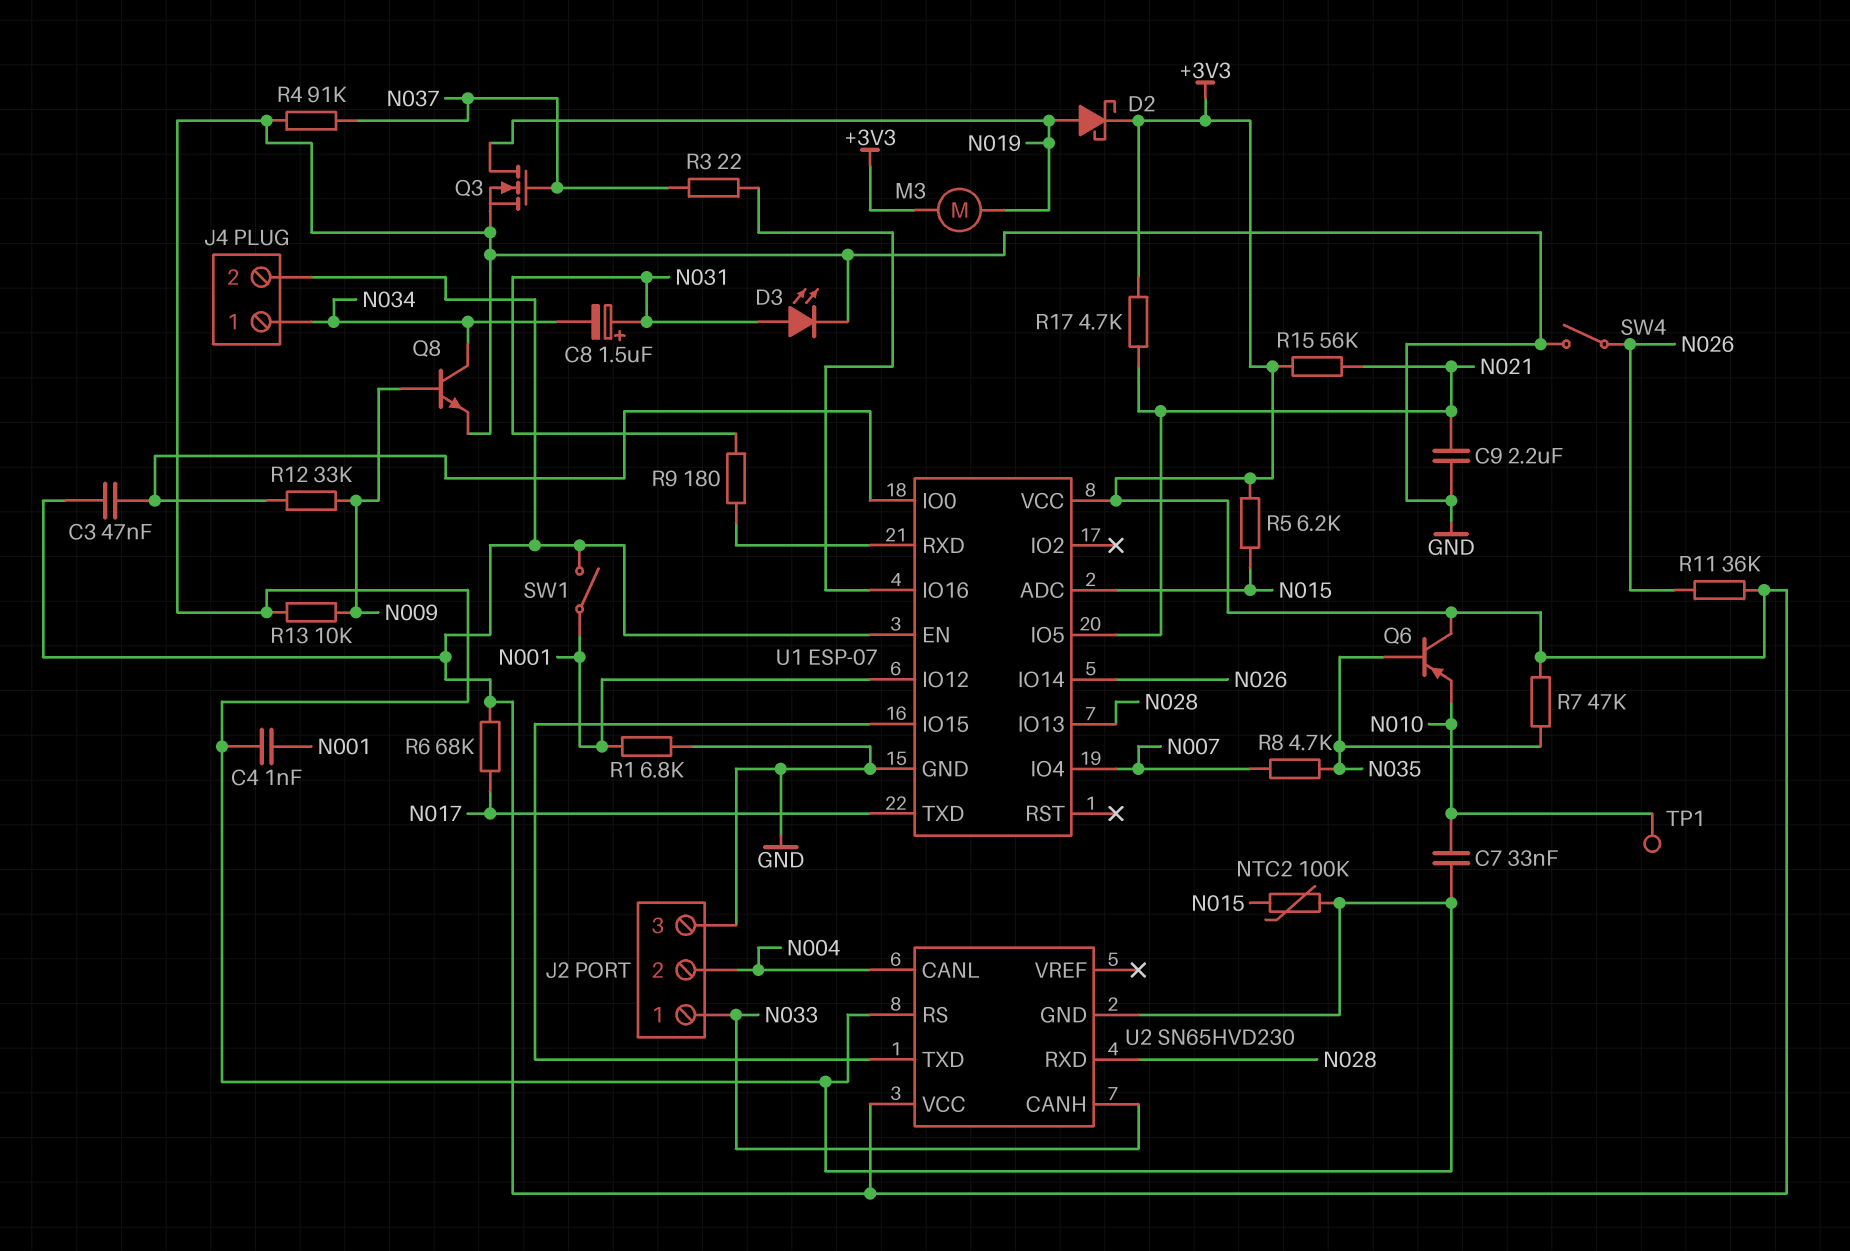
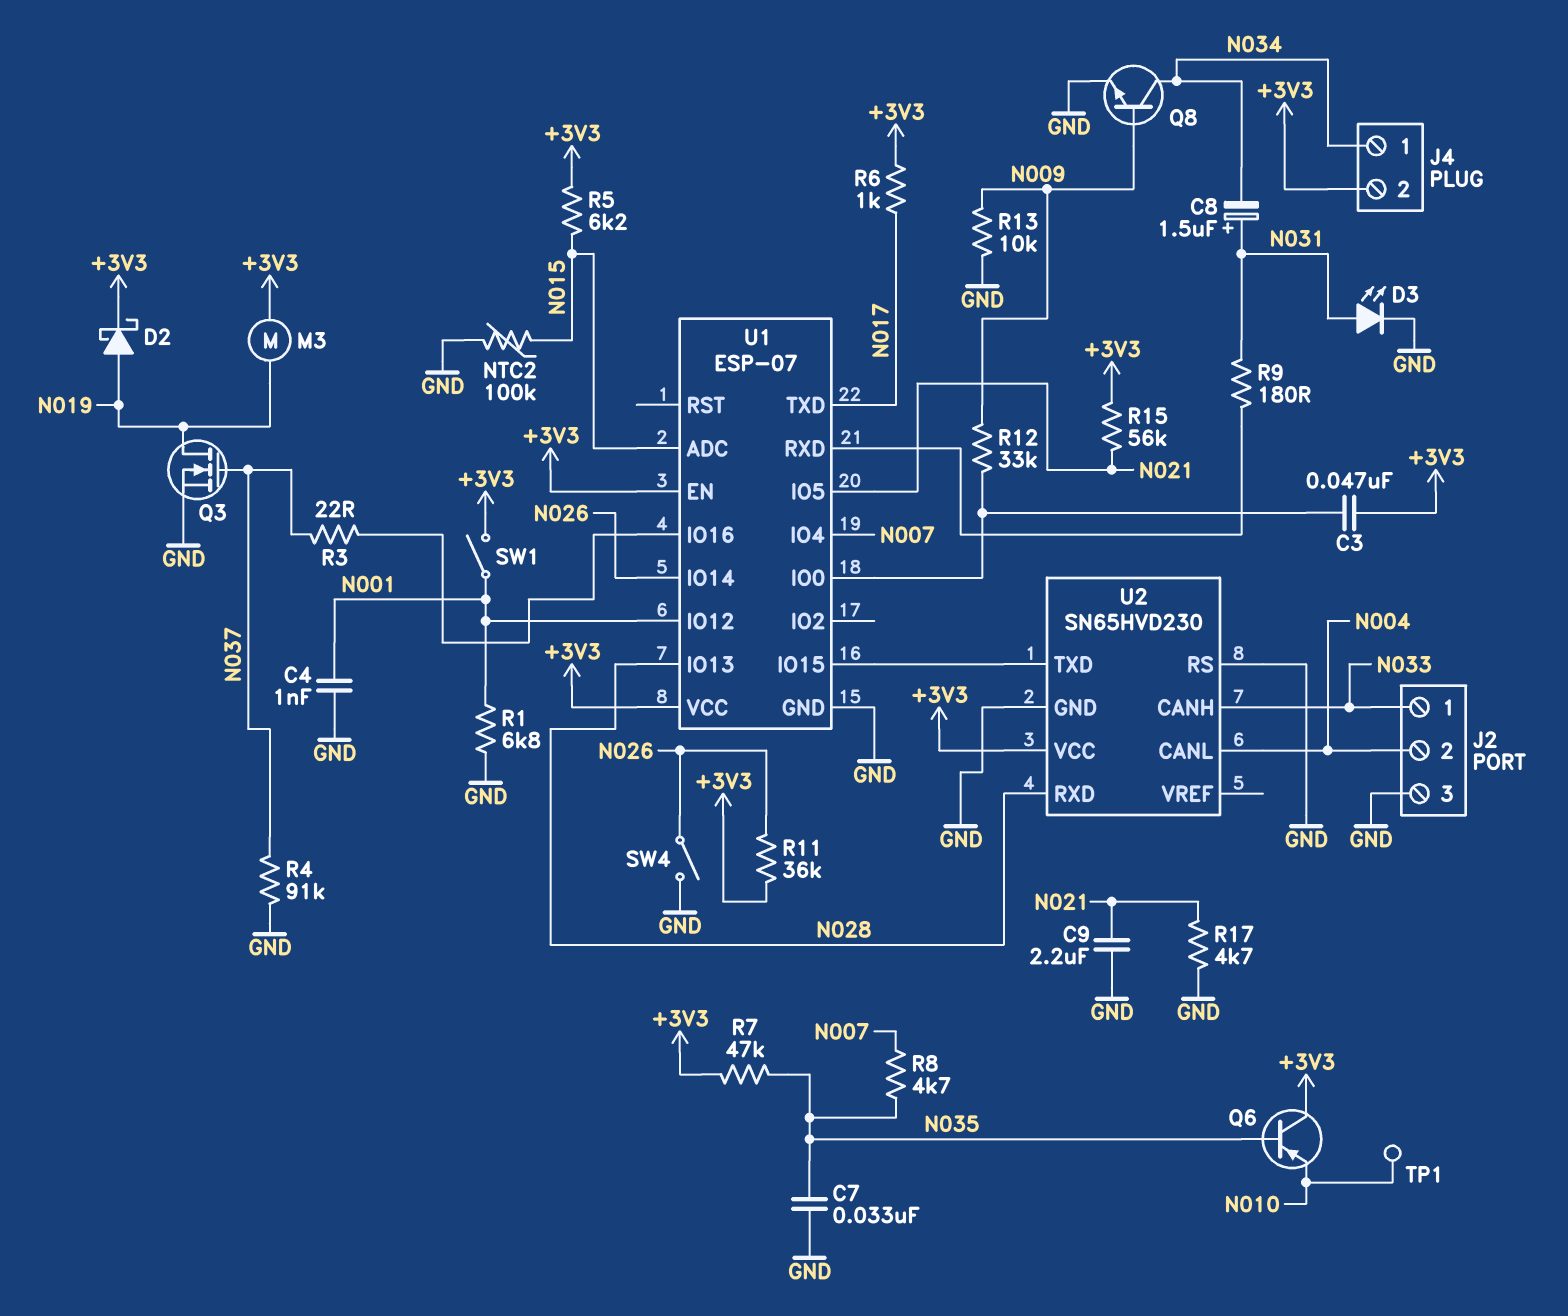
C7: 33nF (GND, N010) -> 33nF (GND, N035)
R6: 68k (+3V3, N017) -> 1k (+3V3, N017)
R17: 4.7k (+3V3, N021) -> 4.7k (GND, N021)

